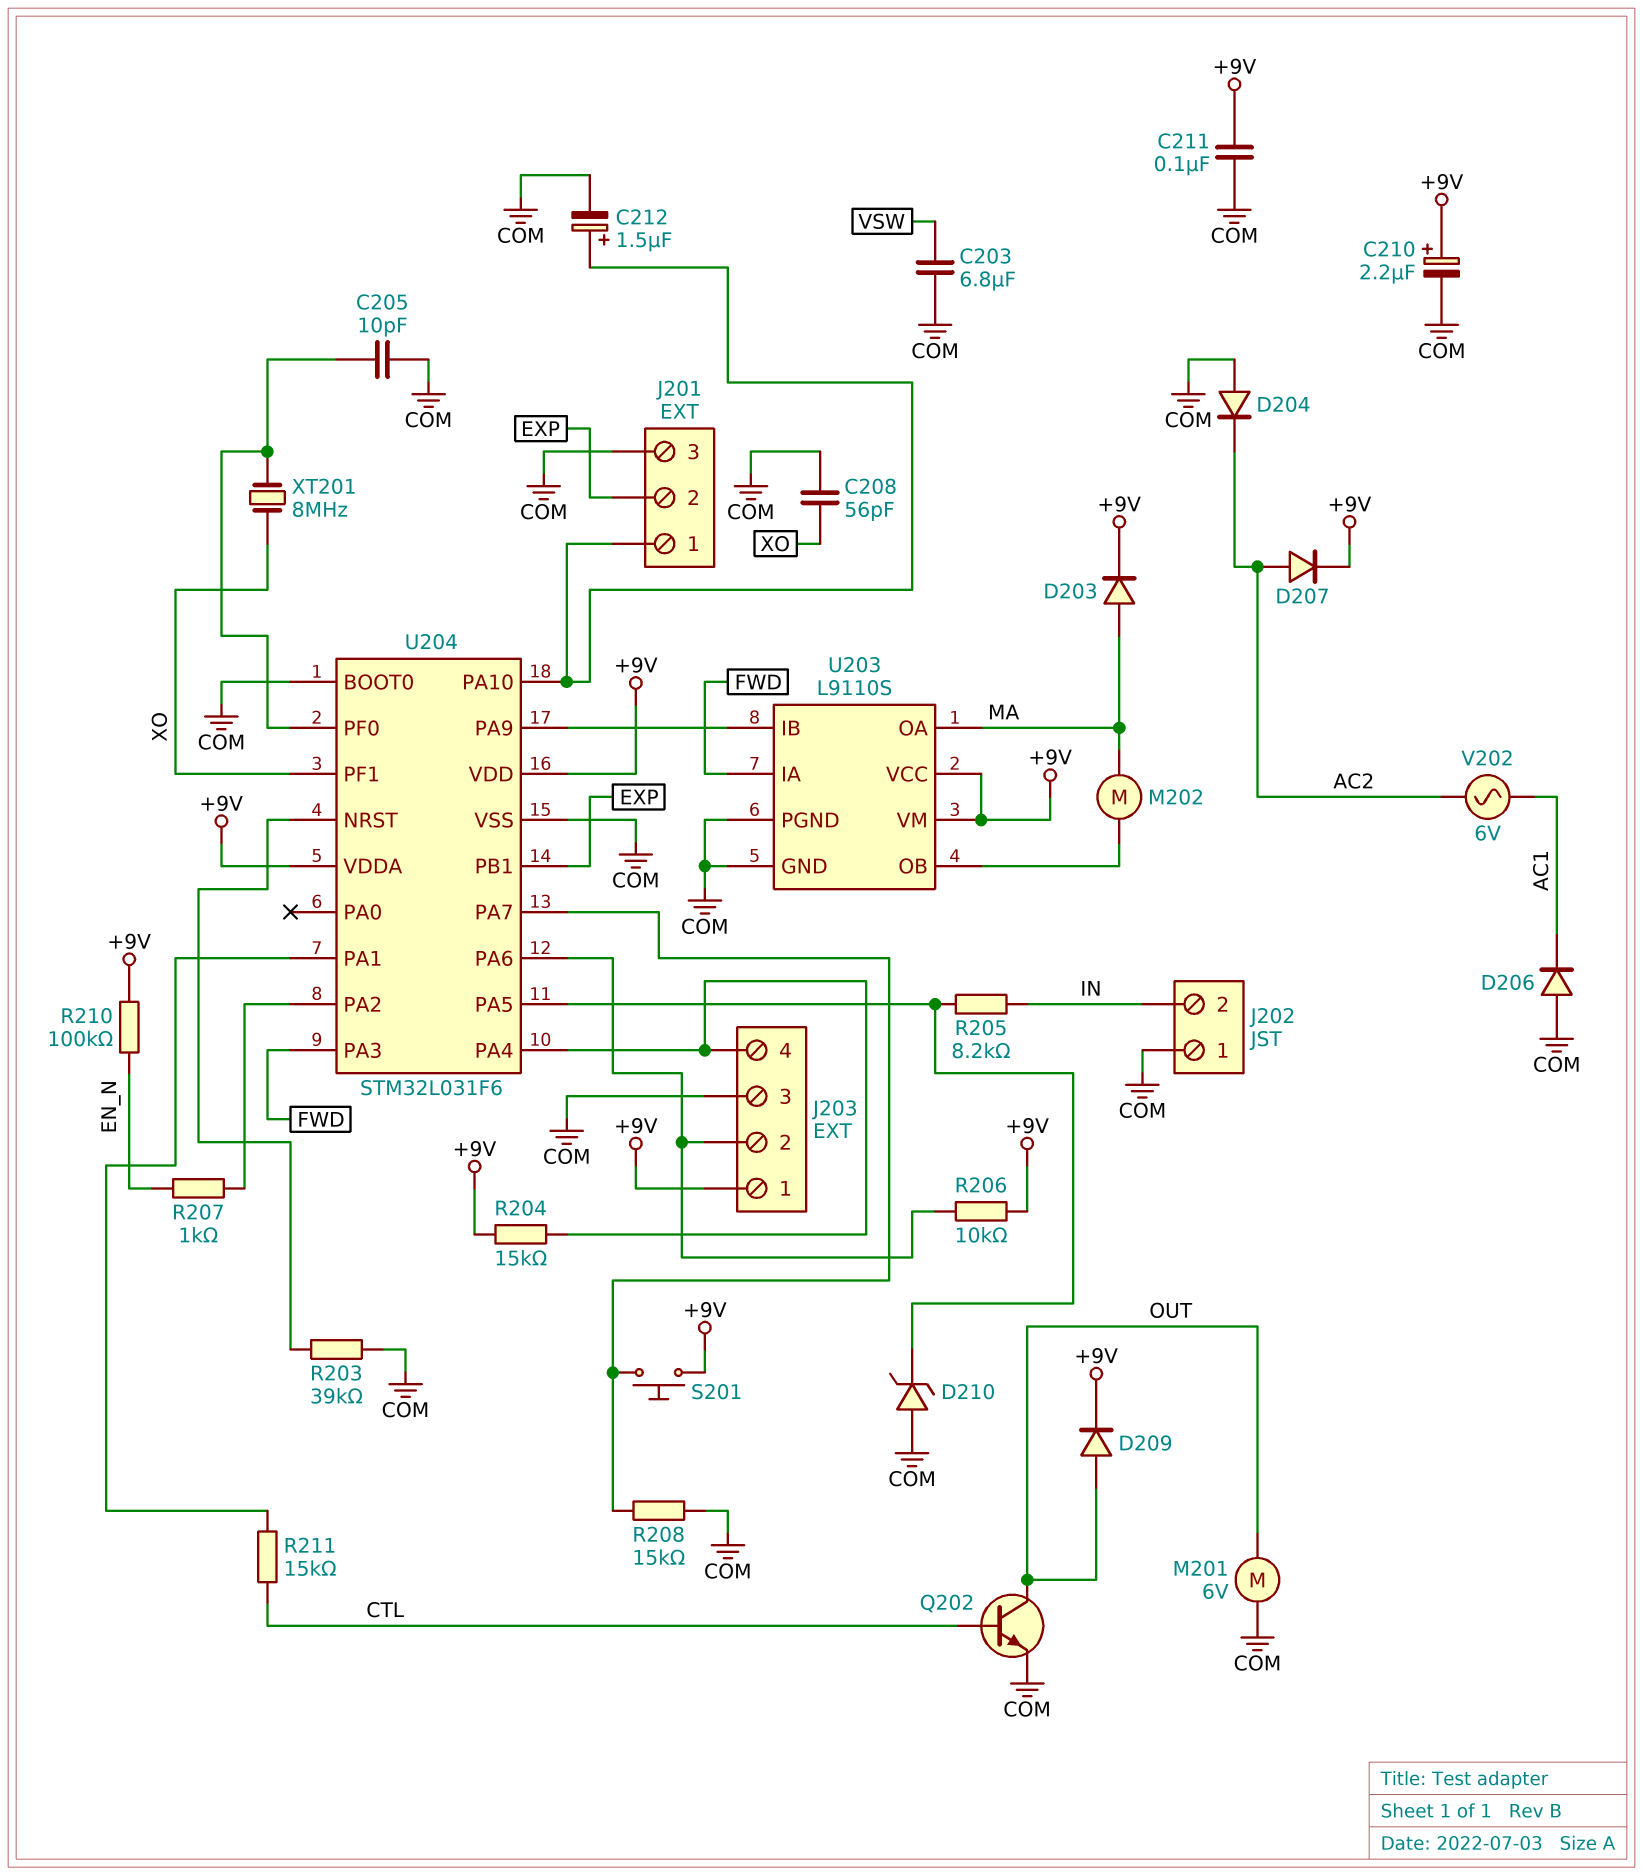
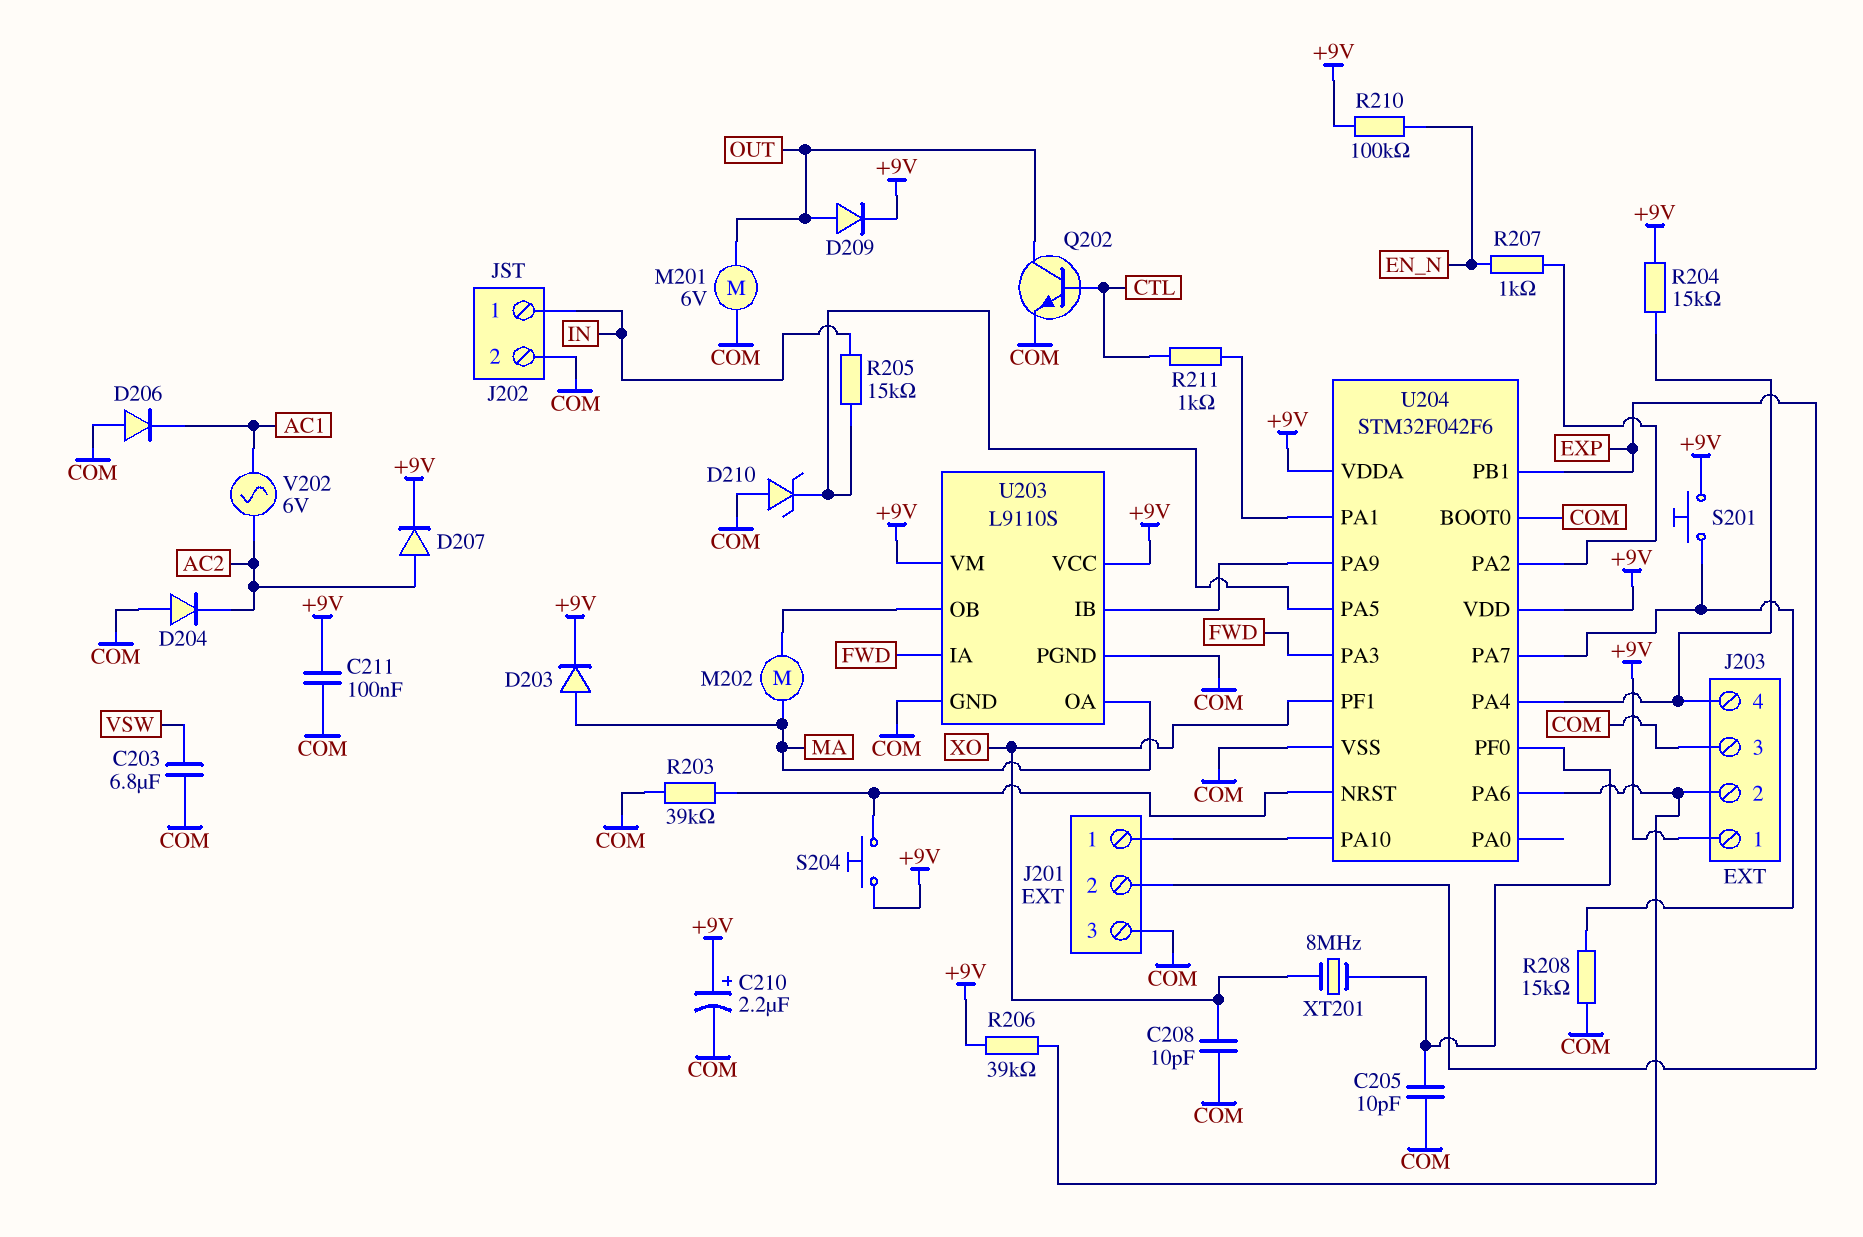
C208: 56pF (COM, XO) -> 10pF (COM, XO)
C212: 1.5uF (plus J201/1, minus COM) -> none
J202 pin 1: COM -> IN
J202 pin 2: IN -> COM
R205: 8.2k (IN, U204/PA5) -> 15k (IN, U204/PA5)
R206: 10k (+9V, J203/2) -> 39k (+9V, J203/2)
R211: 15k (CTL, U204/PA1) -> 1k (CTL, U204/PA1)
S204: none -> button (+9V, U204/NRST)
U204: STM32L031F6 -> STM32F042F6

